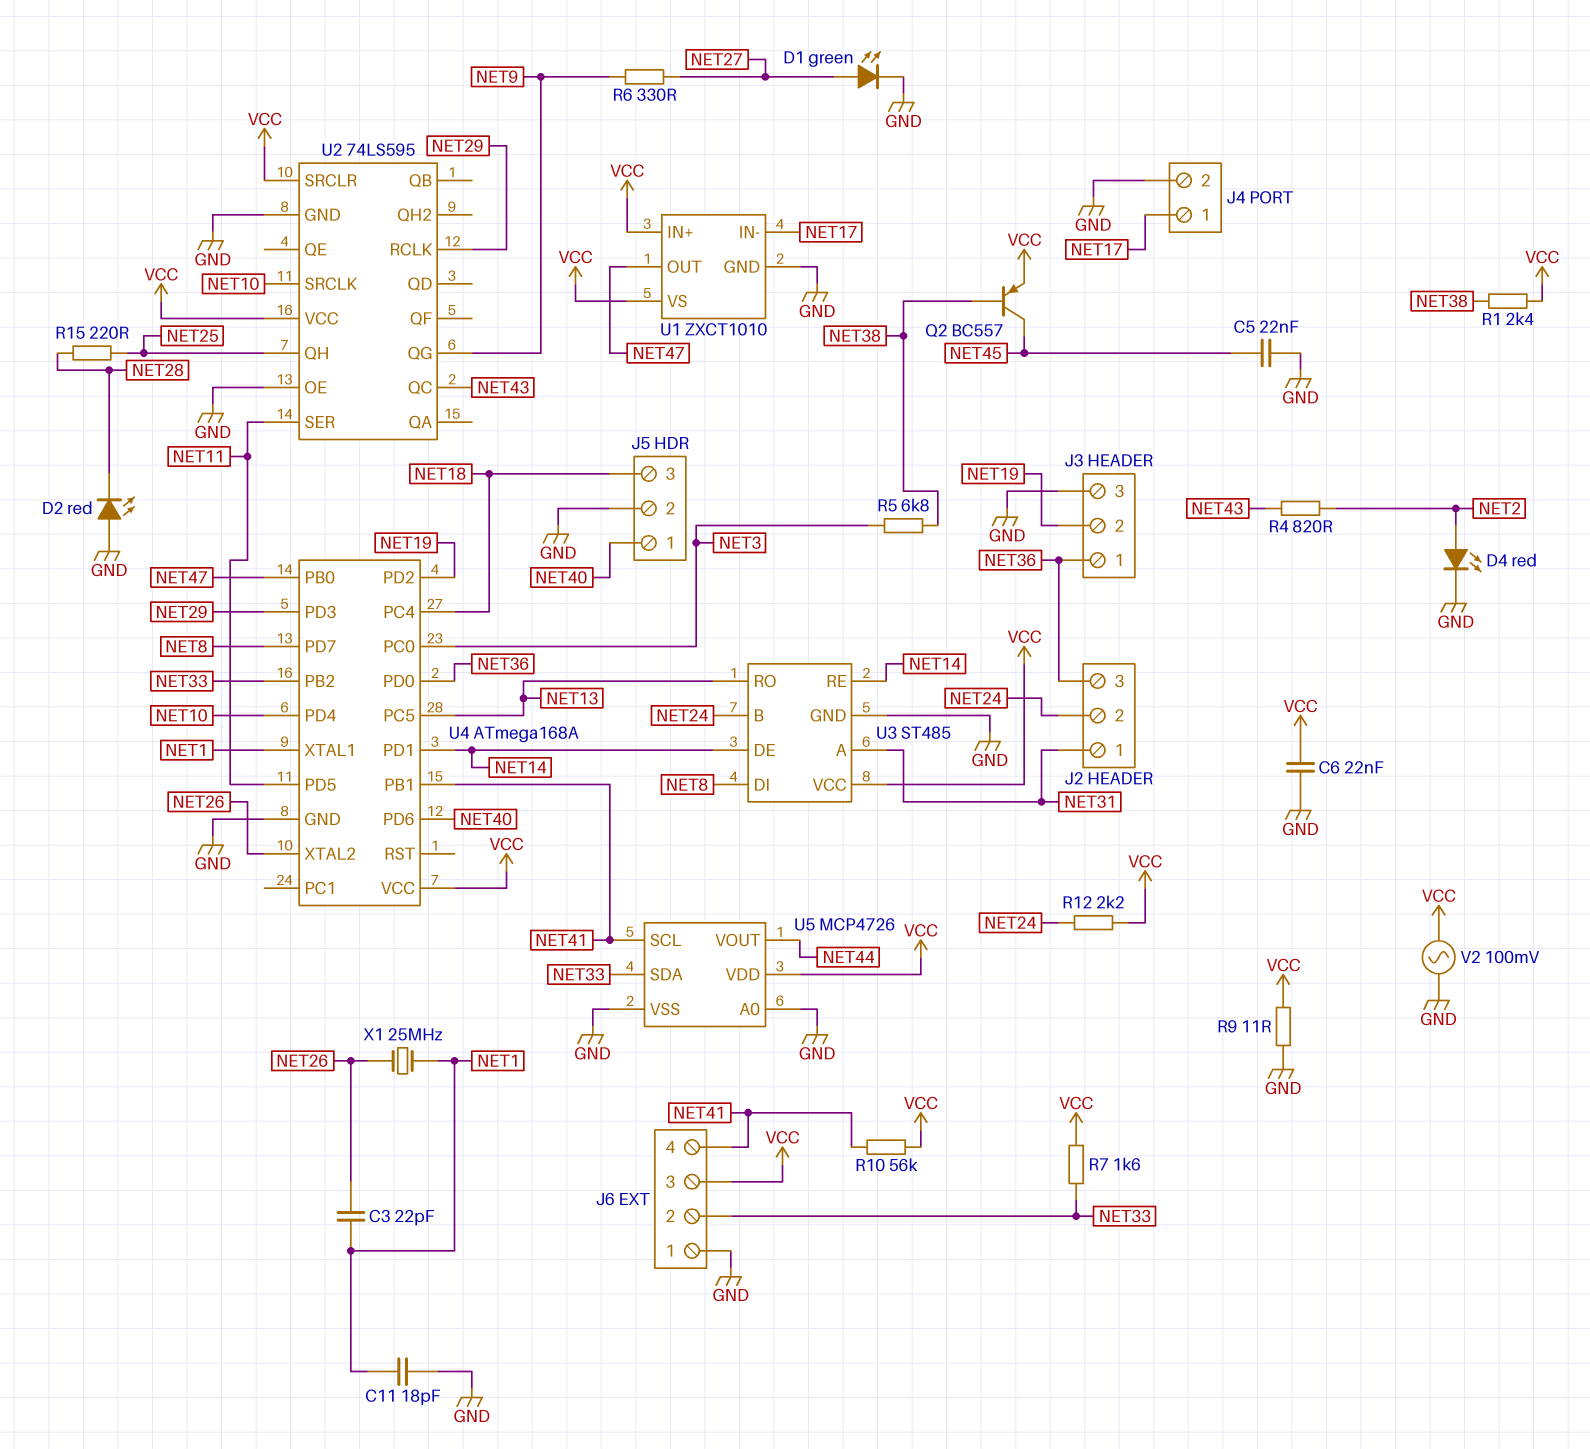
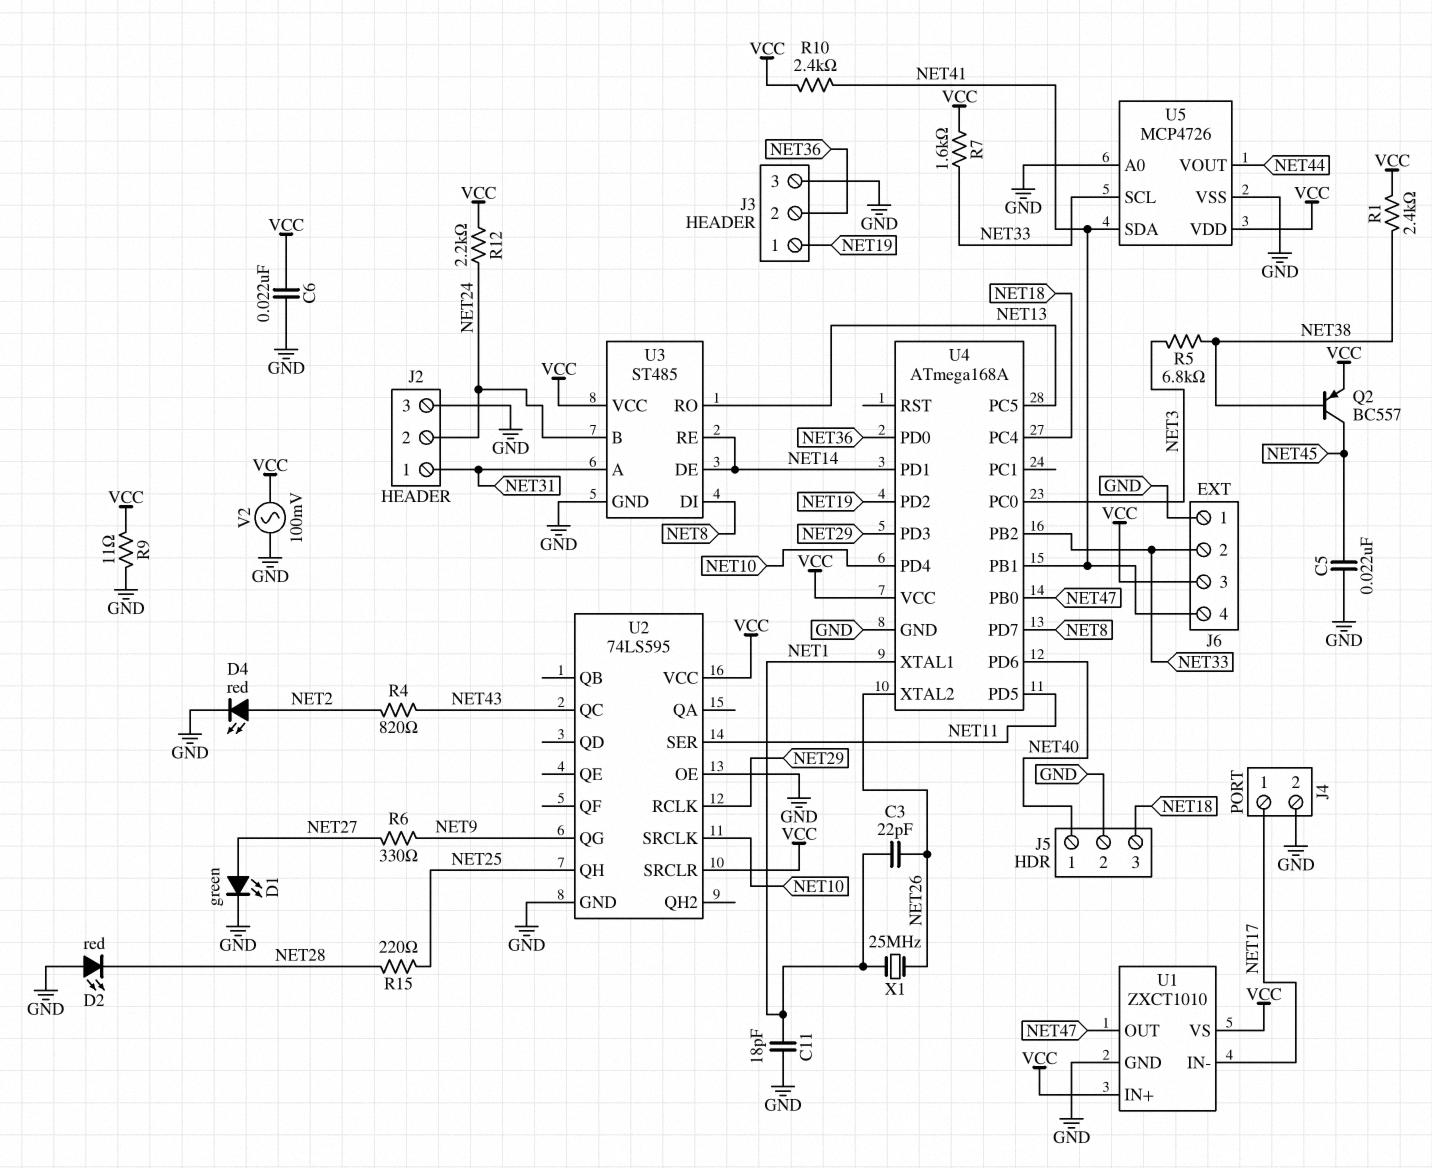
J2 pin 3: NET36 -> GND
J3 pin 1: NET36 -> NET19
J3 pin 2: NET19 -> NET36
R10: 56k (NET41, VCC) -> 2.4k (NET41, VCC)
U5 pin SCL: NET41 -> NET33
U5 pin SDA: NET33 -> NET41

